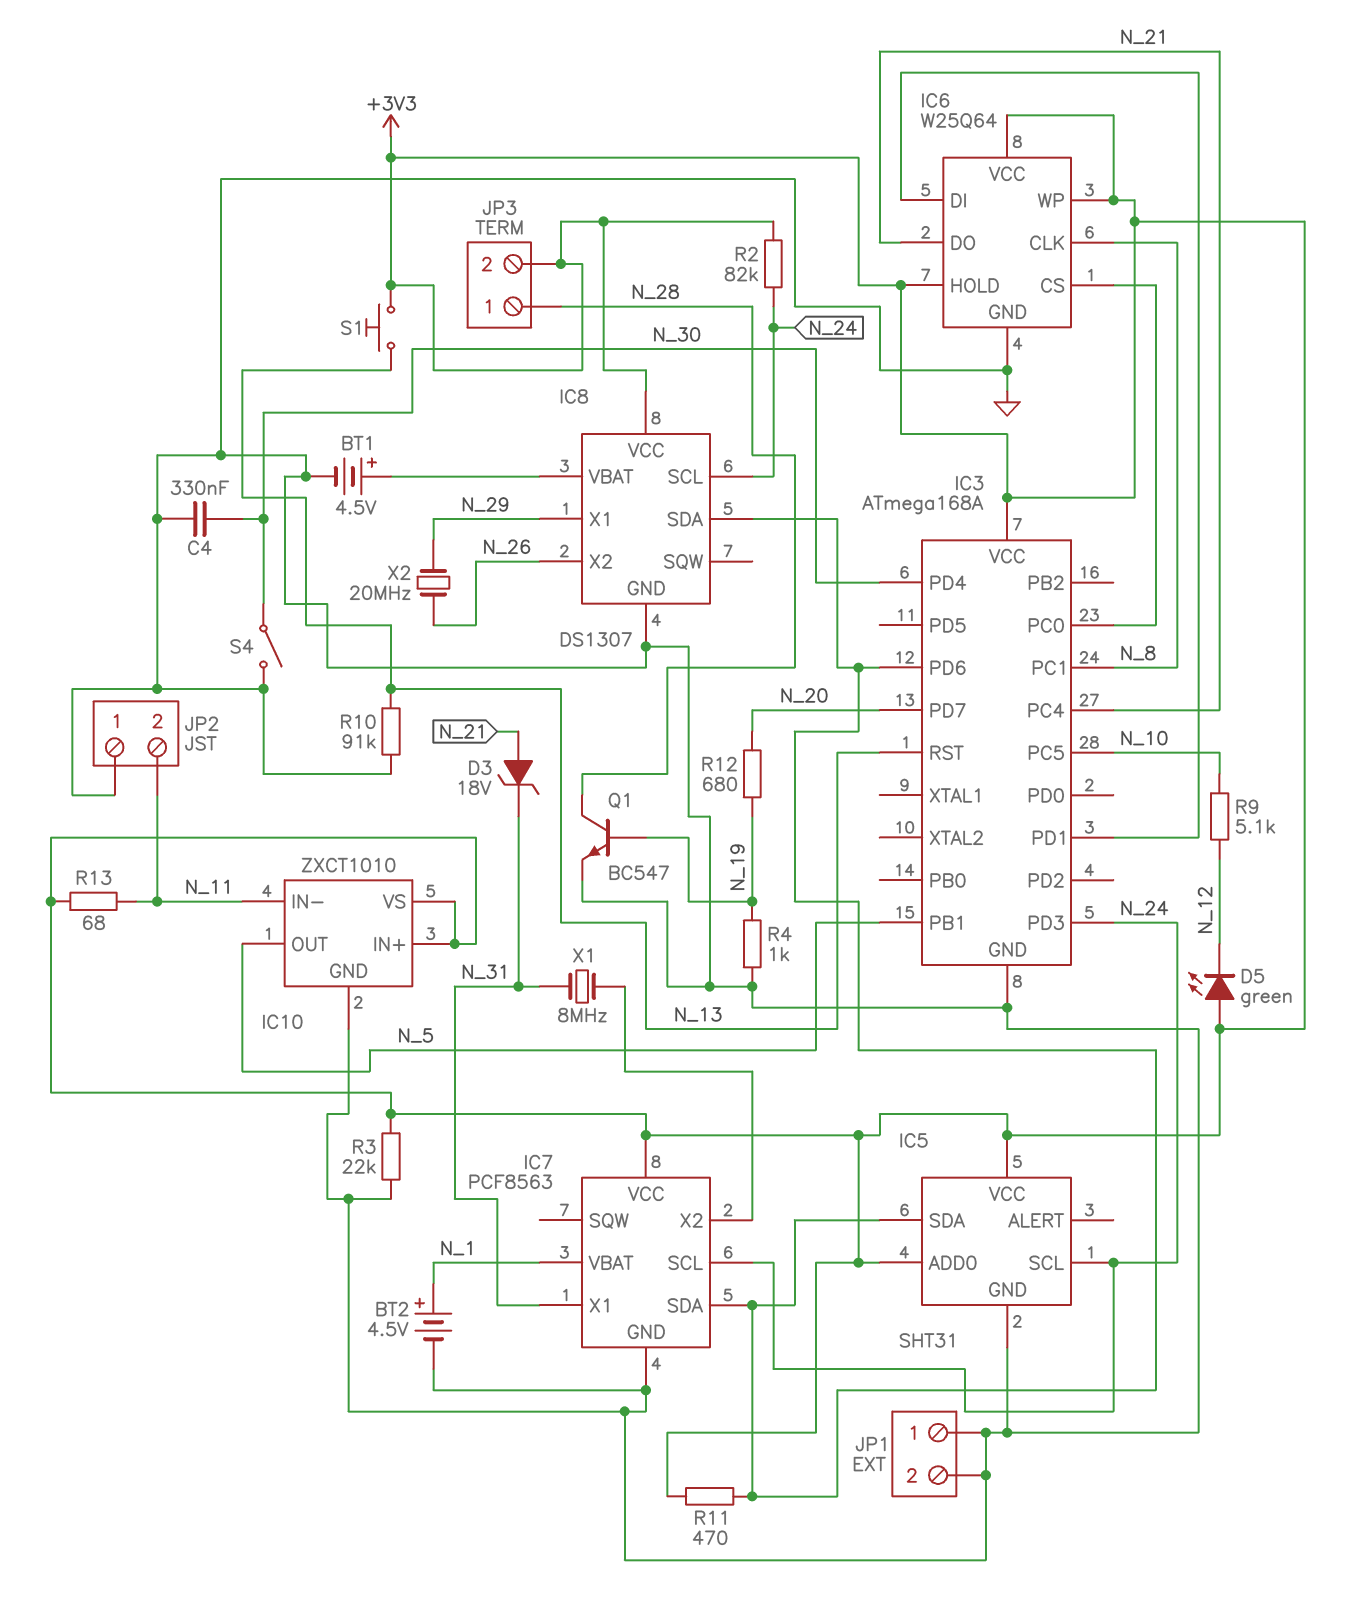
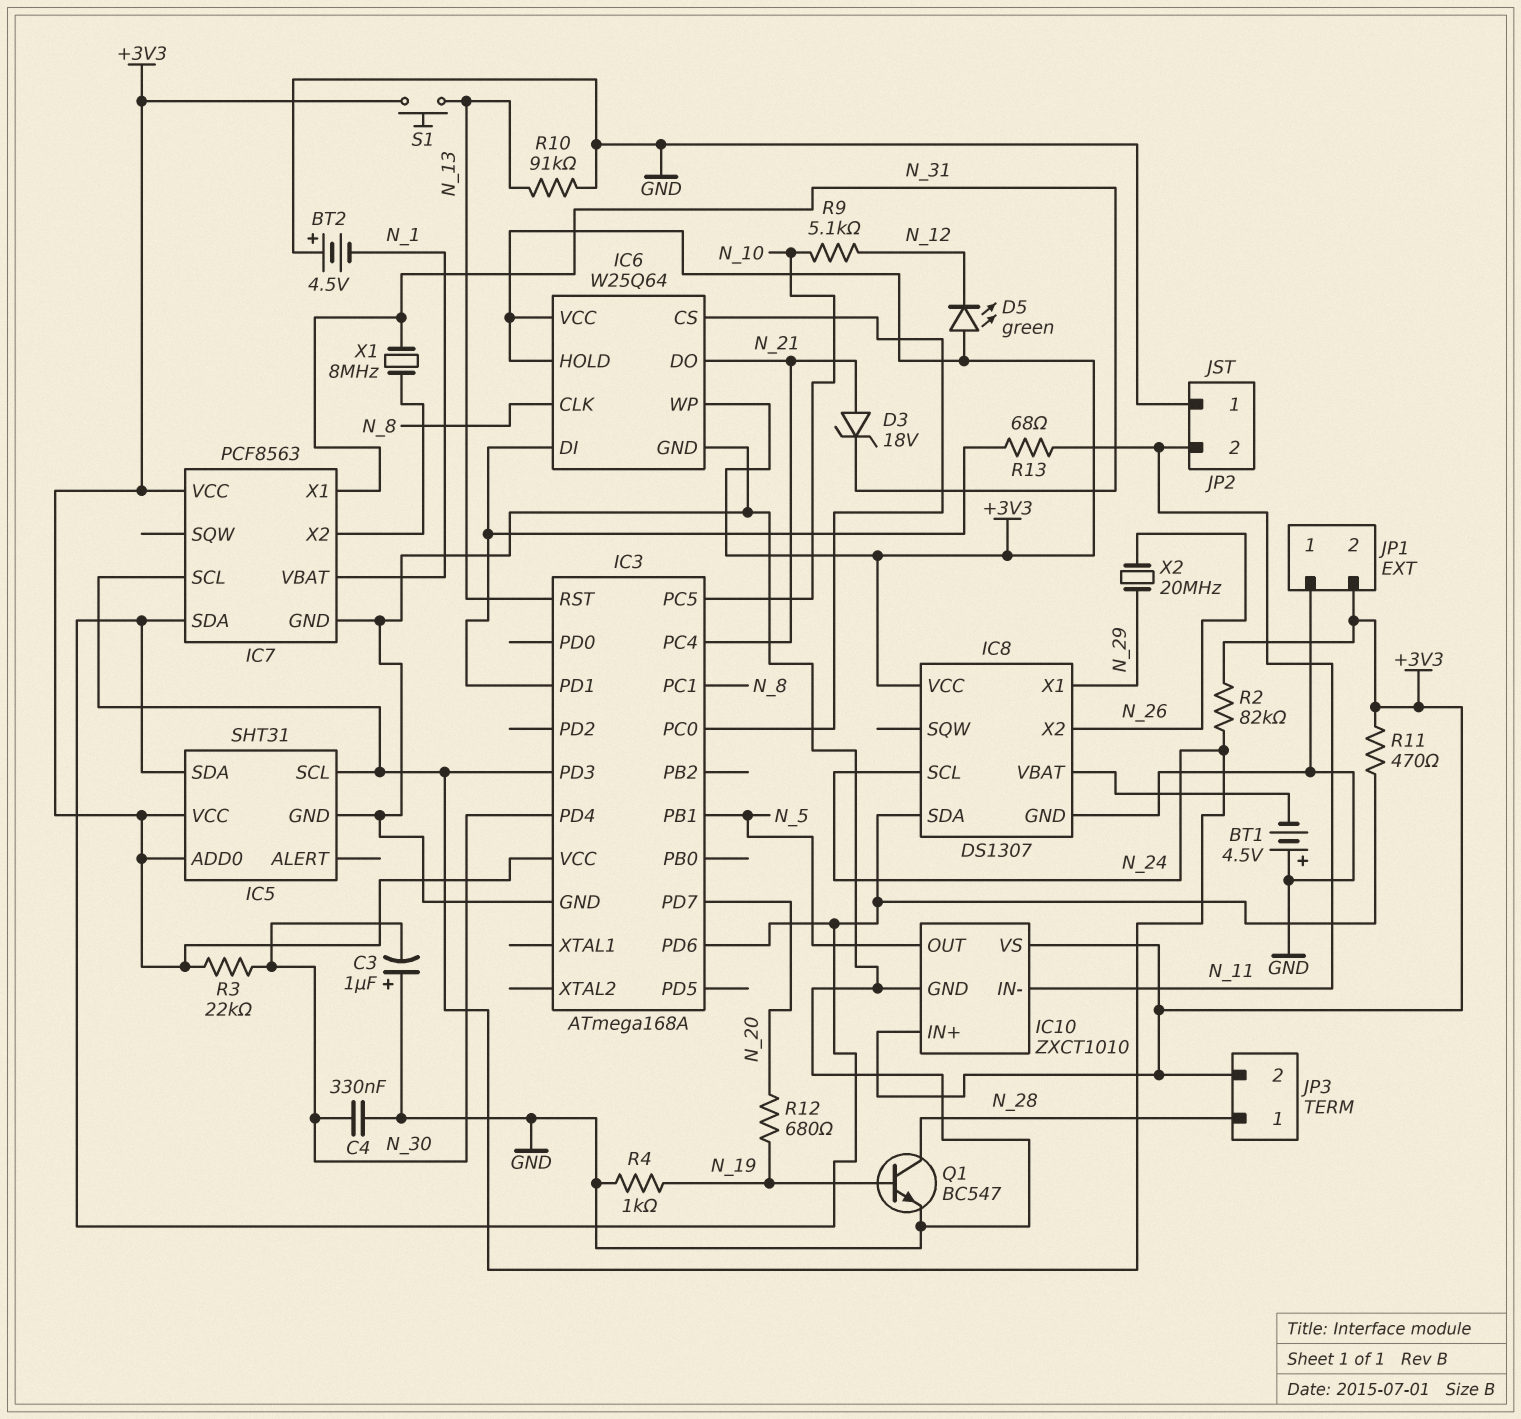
BT1: 4.5V (plus IC8/VBAT, minus GND) -> 4.5V (plus GND, minus IC8/VBAT)
BT2: 4.5V (plus N_1, minus GND) -> 4.5V (plus GND, minus N_1)
C3: none -> 1uF (plus GND, minus N_30)
JP1 pin 2: GND -> +3V3
R3: 22k (+3V3, GND) -> 22k (+3V3, N_30)
R13: 68 (+3V3, N_11) -> 68 (IC3/PD1, N_11)
S4: switch (GND, N_30) -> none

